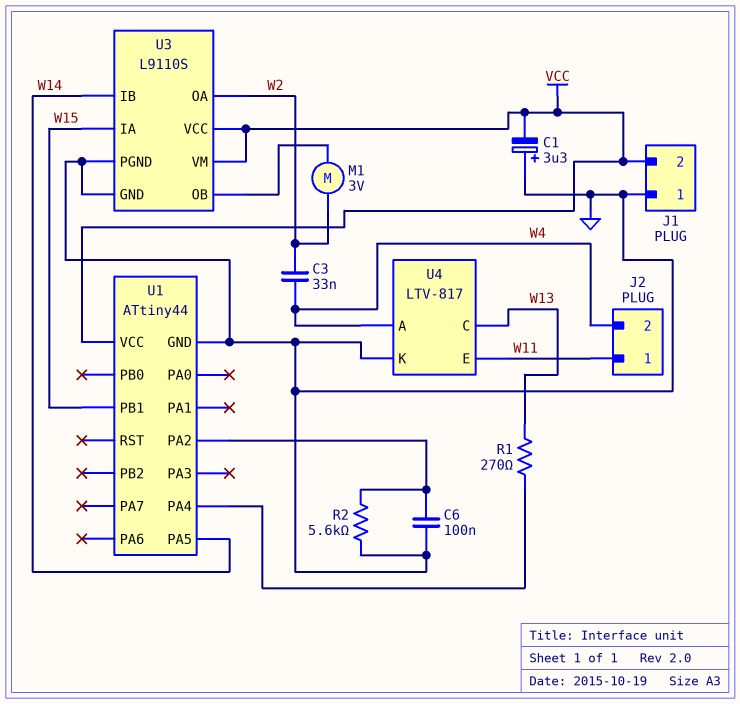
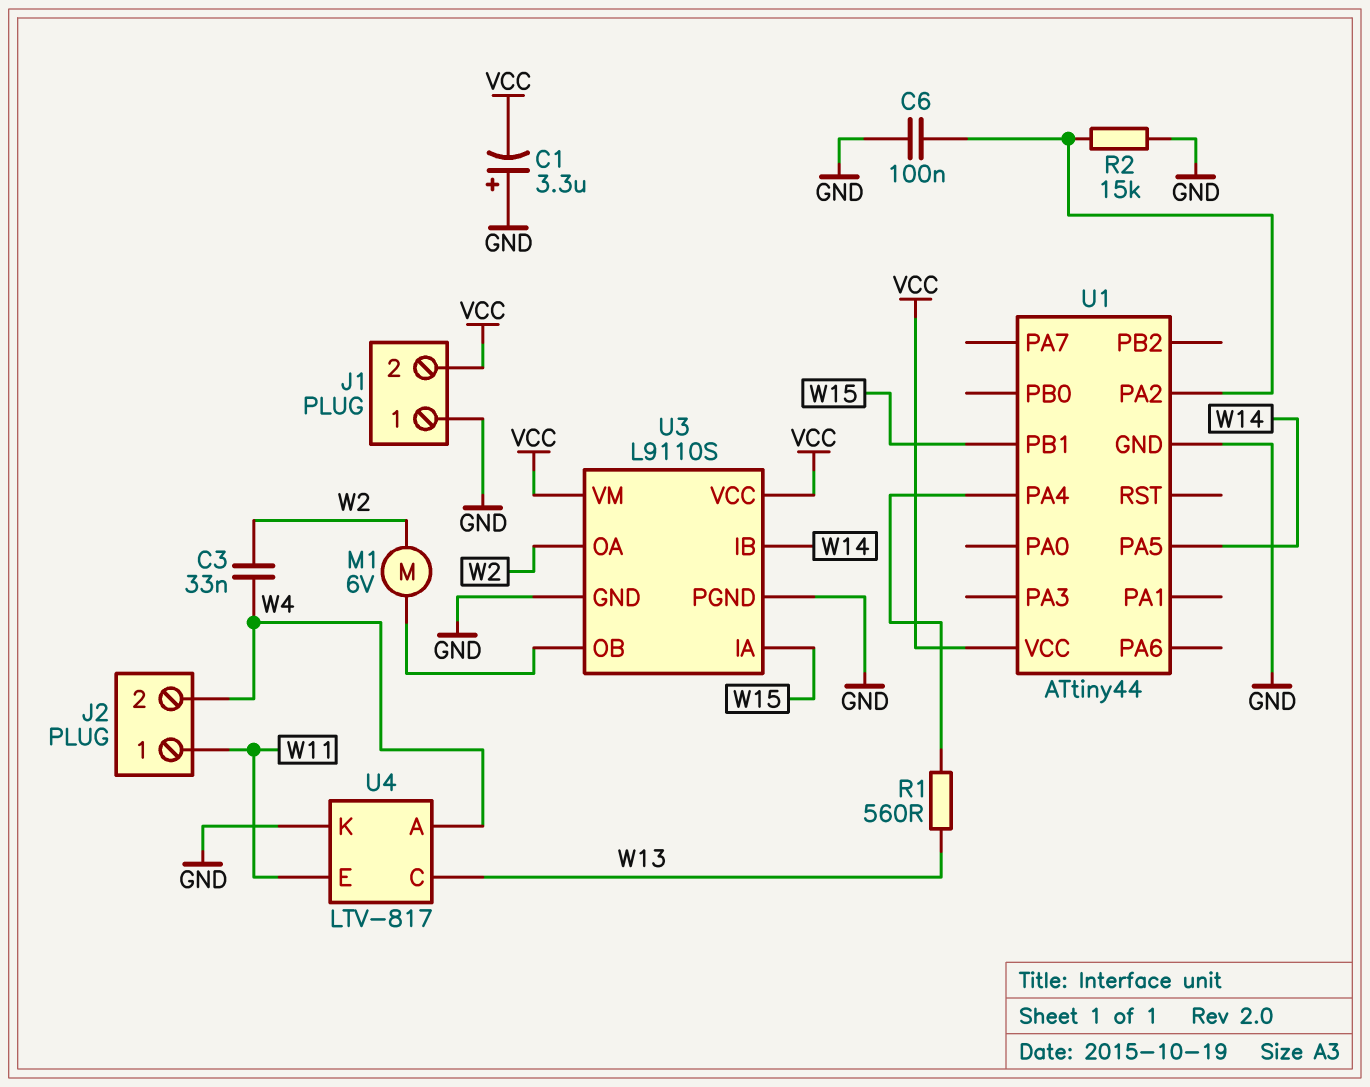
M1: motor 3V (U3/OB, W2) -> motor 6V (U3/OB, W2)
R1: 270 (U1/PA4, W13) -> 560 (U1/PA4, W13)
R2: 5.6k (GND, U1/PA2) -> 15k (GND, U1/PA2)

